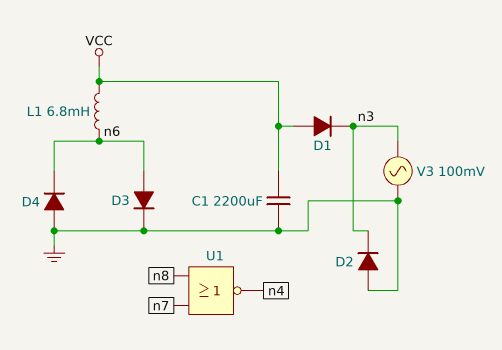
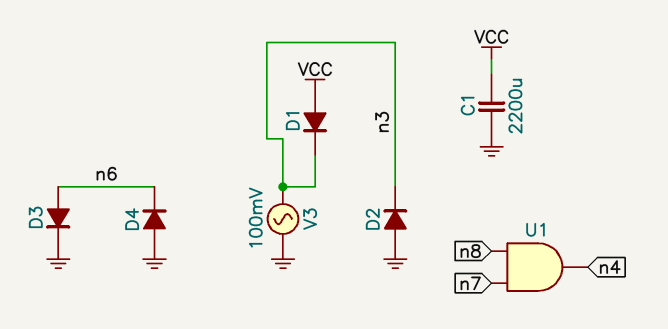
L1: 6.8mH (VCC, n6) -> none
U1: NOR (in n7, in n8, out n4) -> AND (in n7, in n8, out n4)

